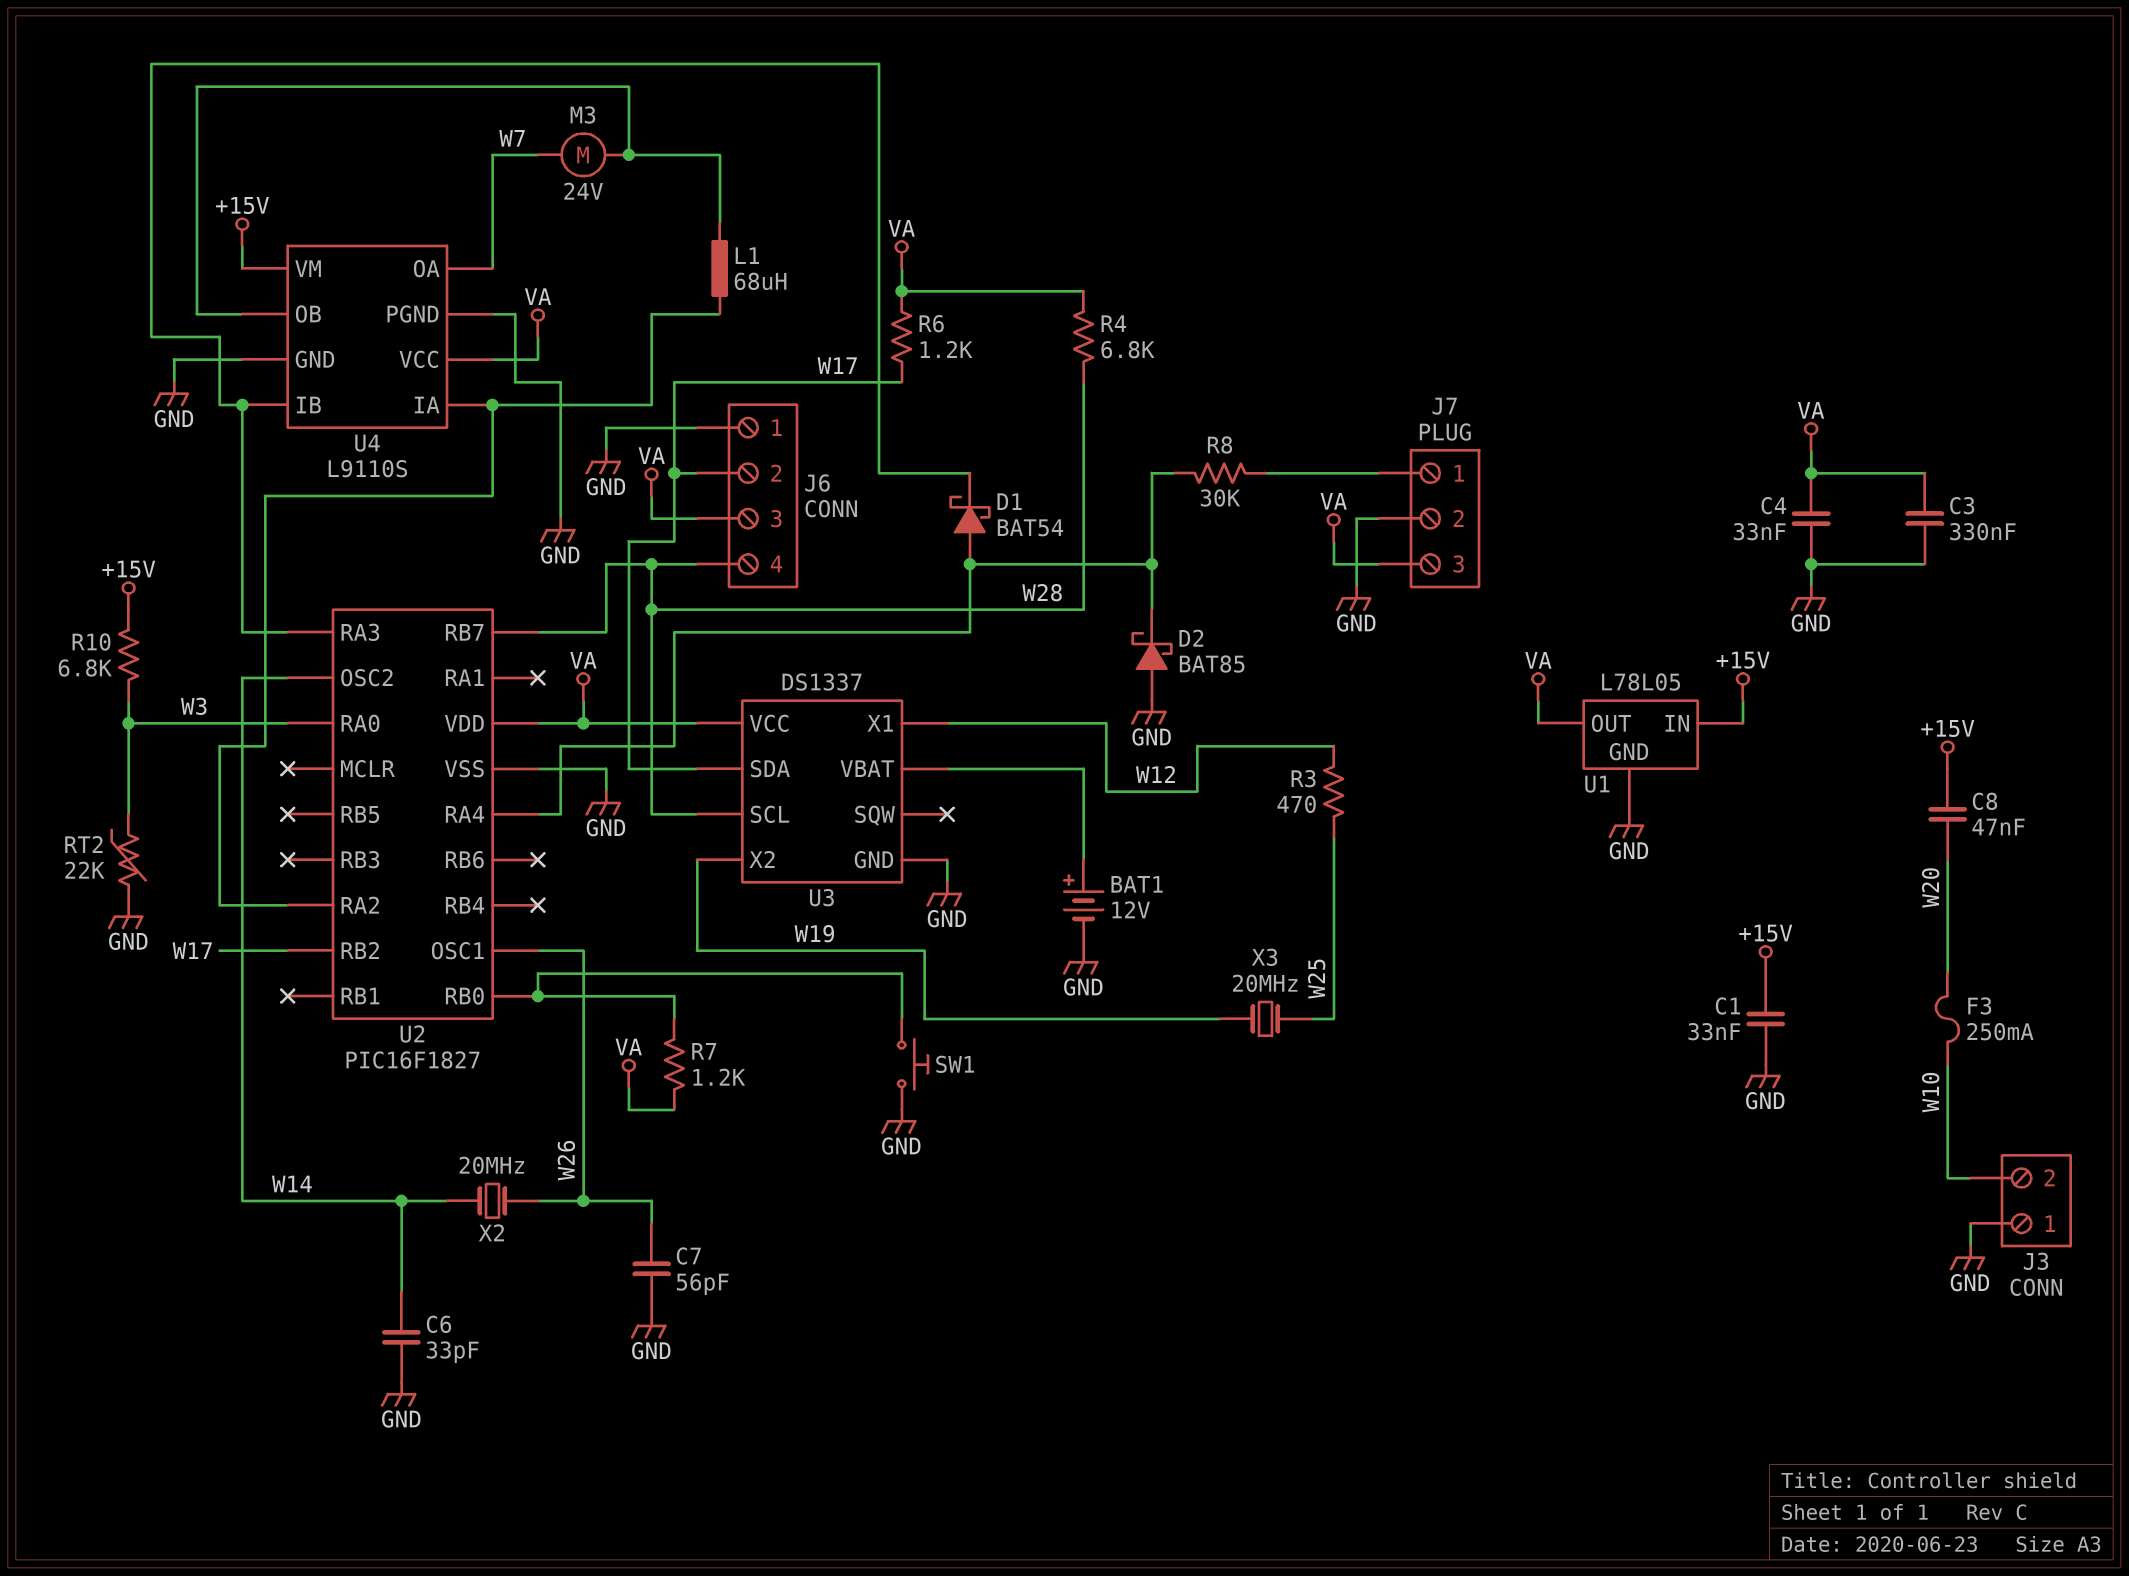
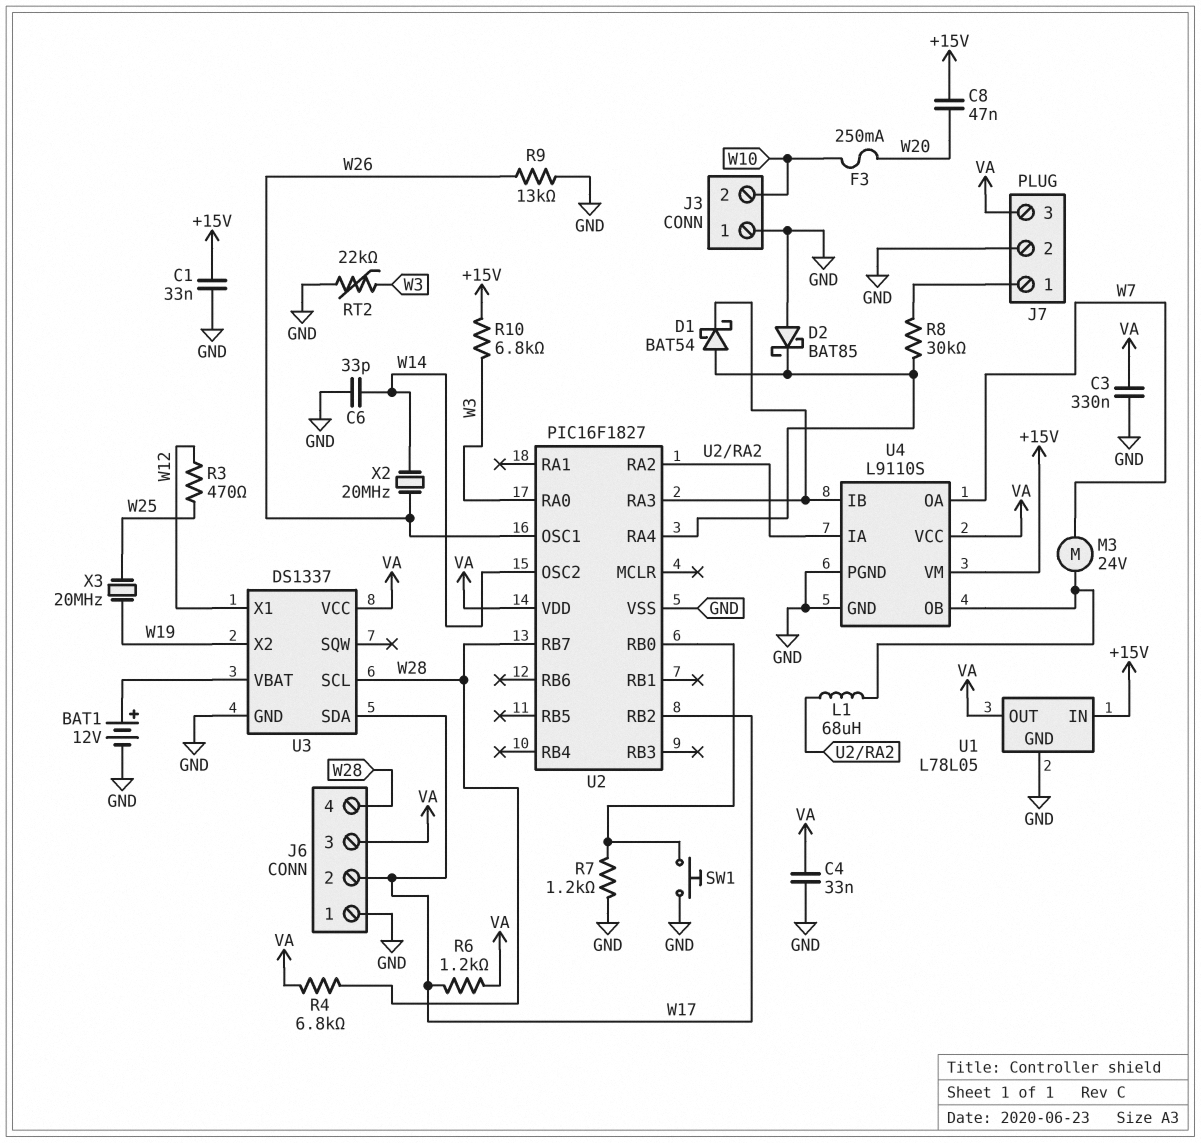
C7: 56pF (GND, W26) -> none
R7: 1.2k (U2/RB0, VA) -> 1.2k (GND, U2/RB0)
R9: none -> 13k (GND, W26)

